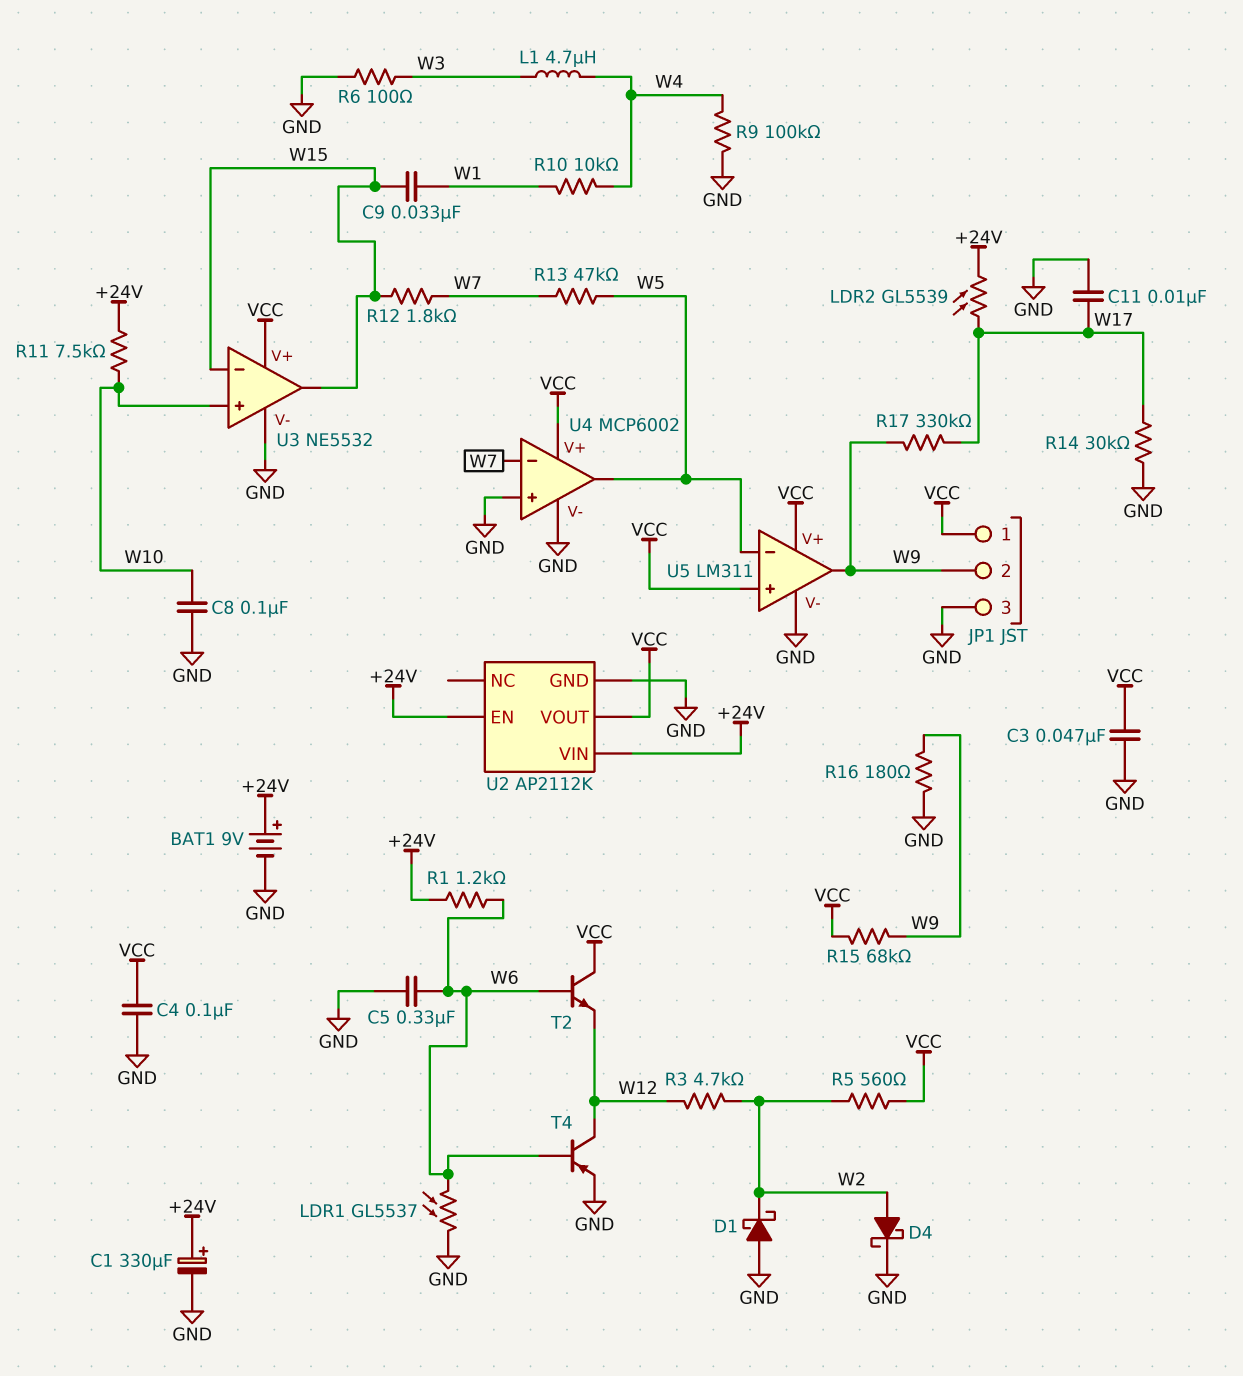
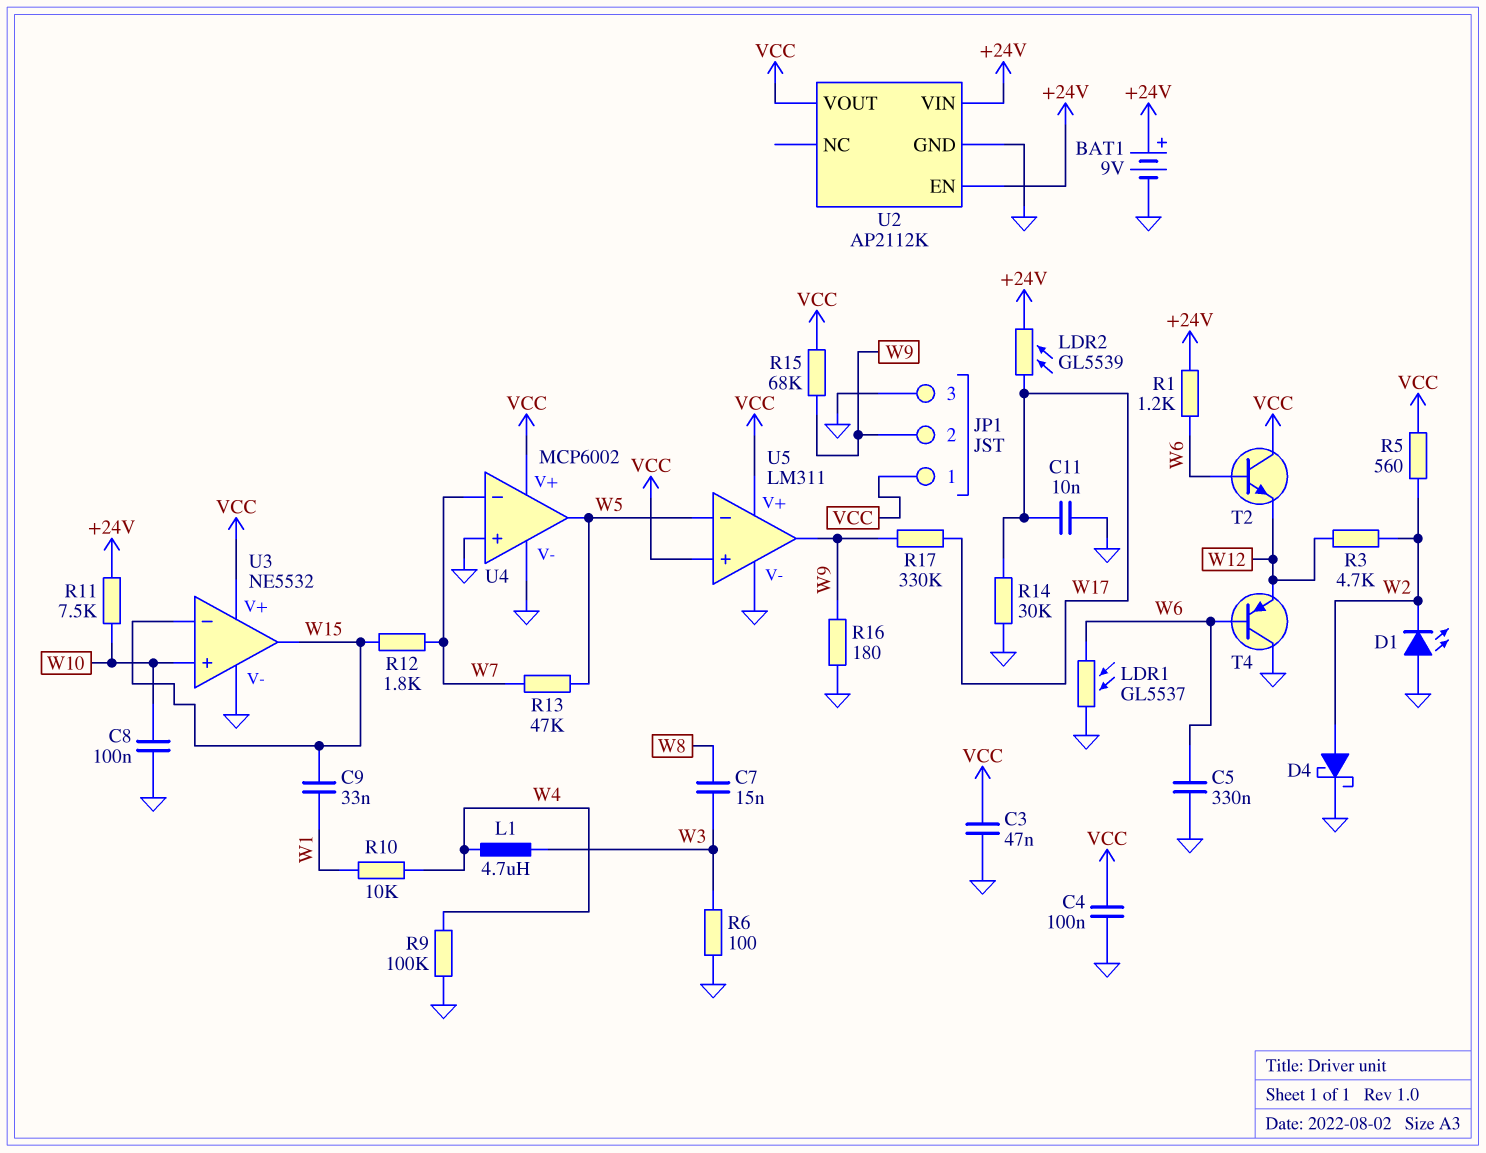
C1: 330uF (plus +24V, minus GND) -> none
C7: none -> 15nF (W3, W8)
D1: schottky (A GND, K W2) -> LED (A GND, K W2)
T4: PNP (B W6, C W12, E GND) -> PNP (B W6, C GND, E W12)

